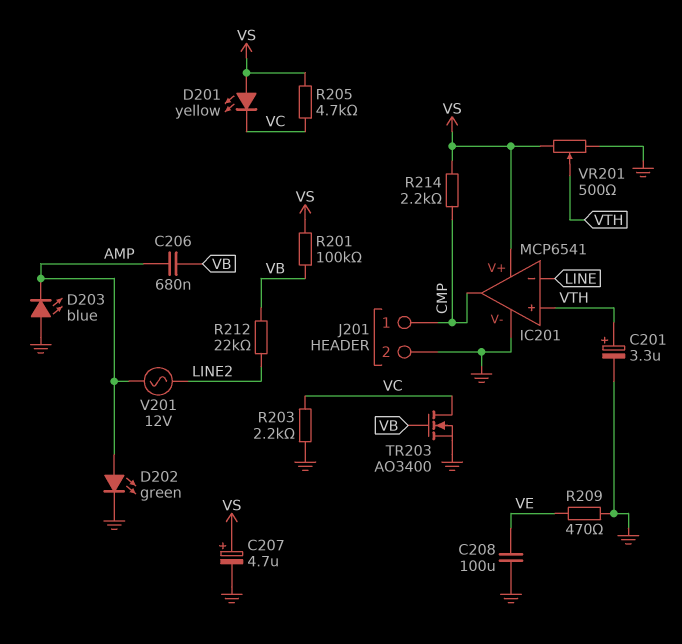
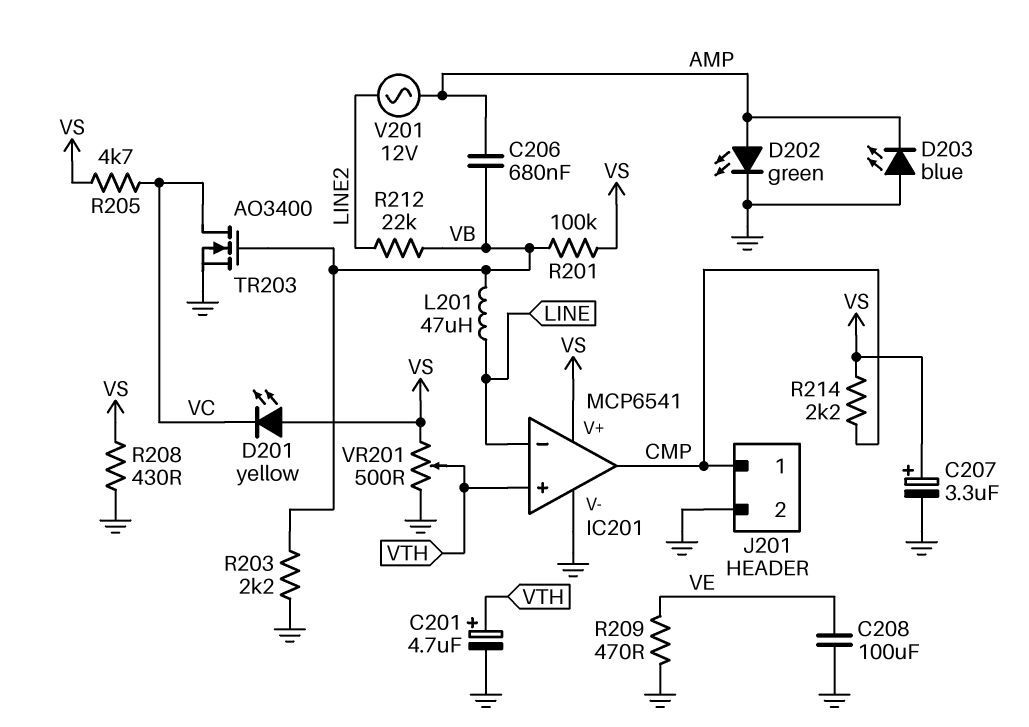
C201: 3.3uF (plus VTH, minus GND) -> 4.7uF (plus VTH, minus GND)
C207: 4.7uF (plus VS, minus GND) -> 3.3uF (plus VS, minus GND)
L201: none -> 47uH (LINE, VB)
R203: 2.2k (GND, VC) -> 2.2k (GND, VB)
R208: none -> 430 (GND, VS)

